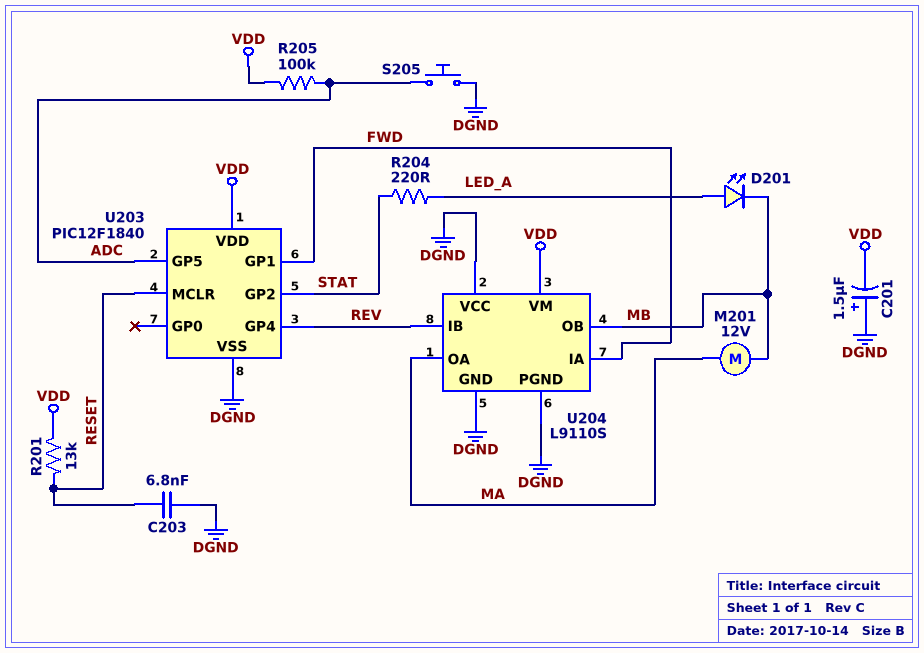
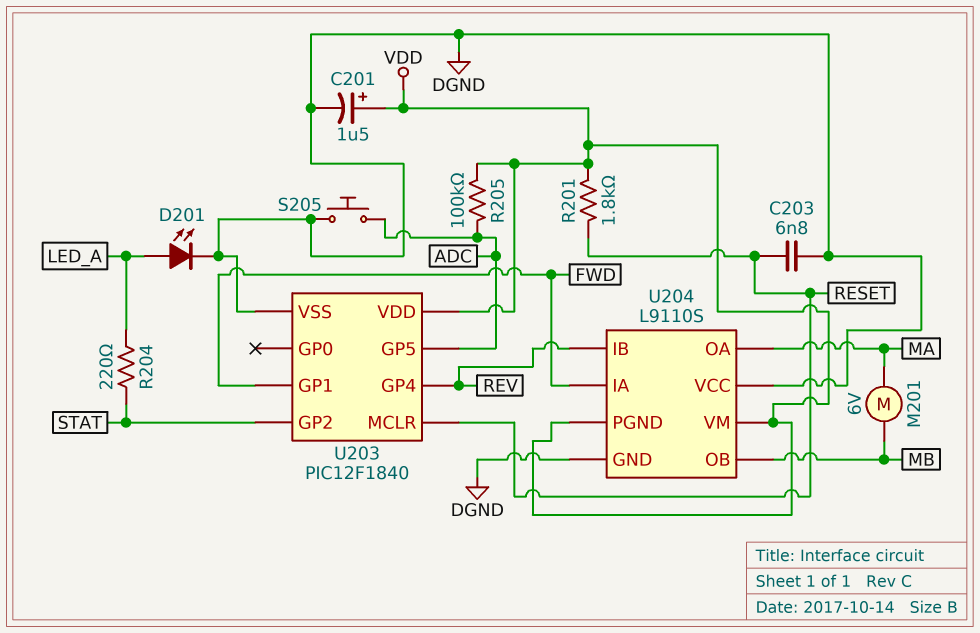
C201: 1.5uF (plus DGND, minus VDD) -> 1.5uF (plus VDD, minus DGND)
D201: LED (A LED_A, K MB) -> LED (A LED_A, K DGND)
M201: motor 12V (MA, MB) -> motor 6V (MA, MB)
R201: 13k (RESET, VDD) -> 1.8k (RESET, VDD)
U204 pin PGND: DGND -> VDD

